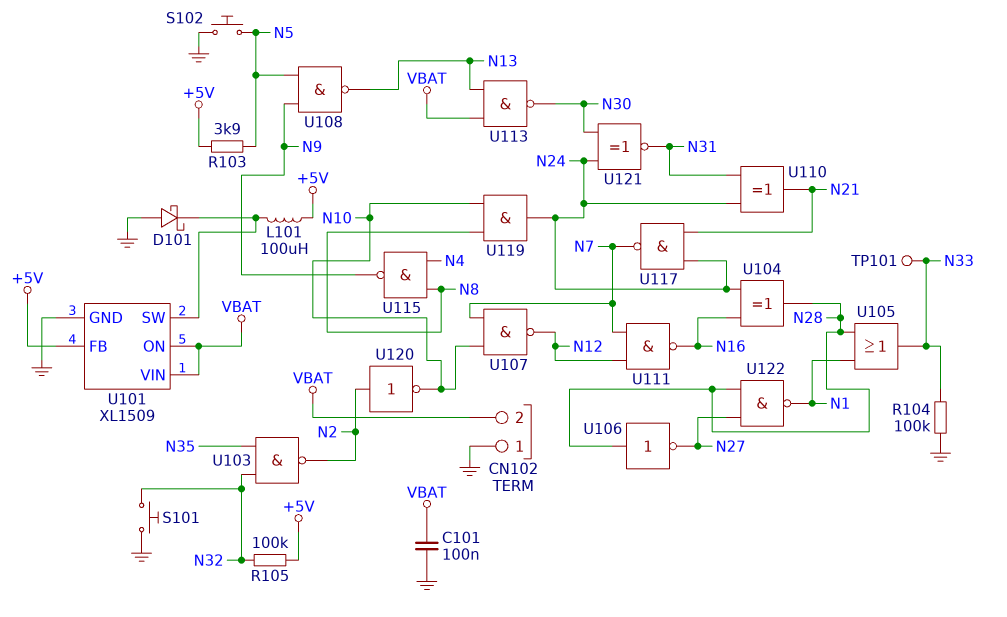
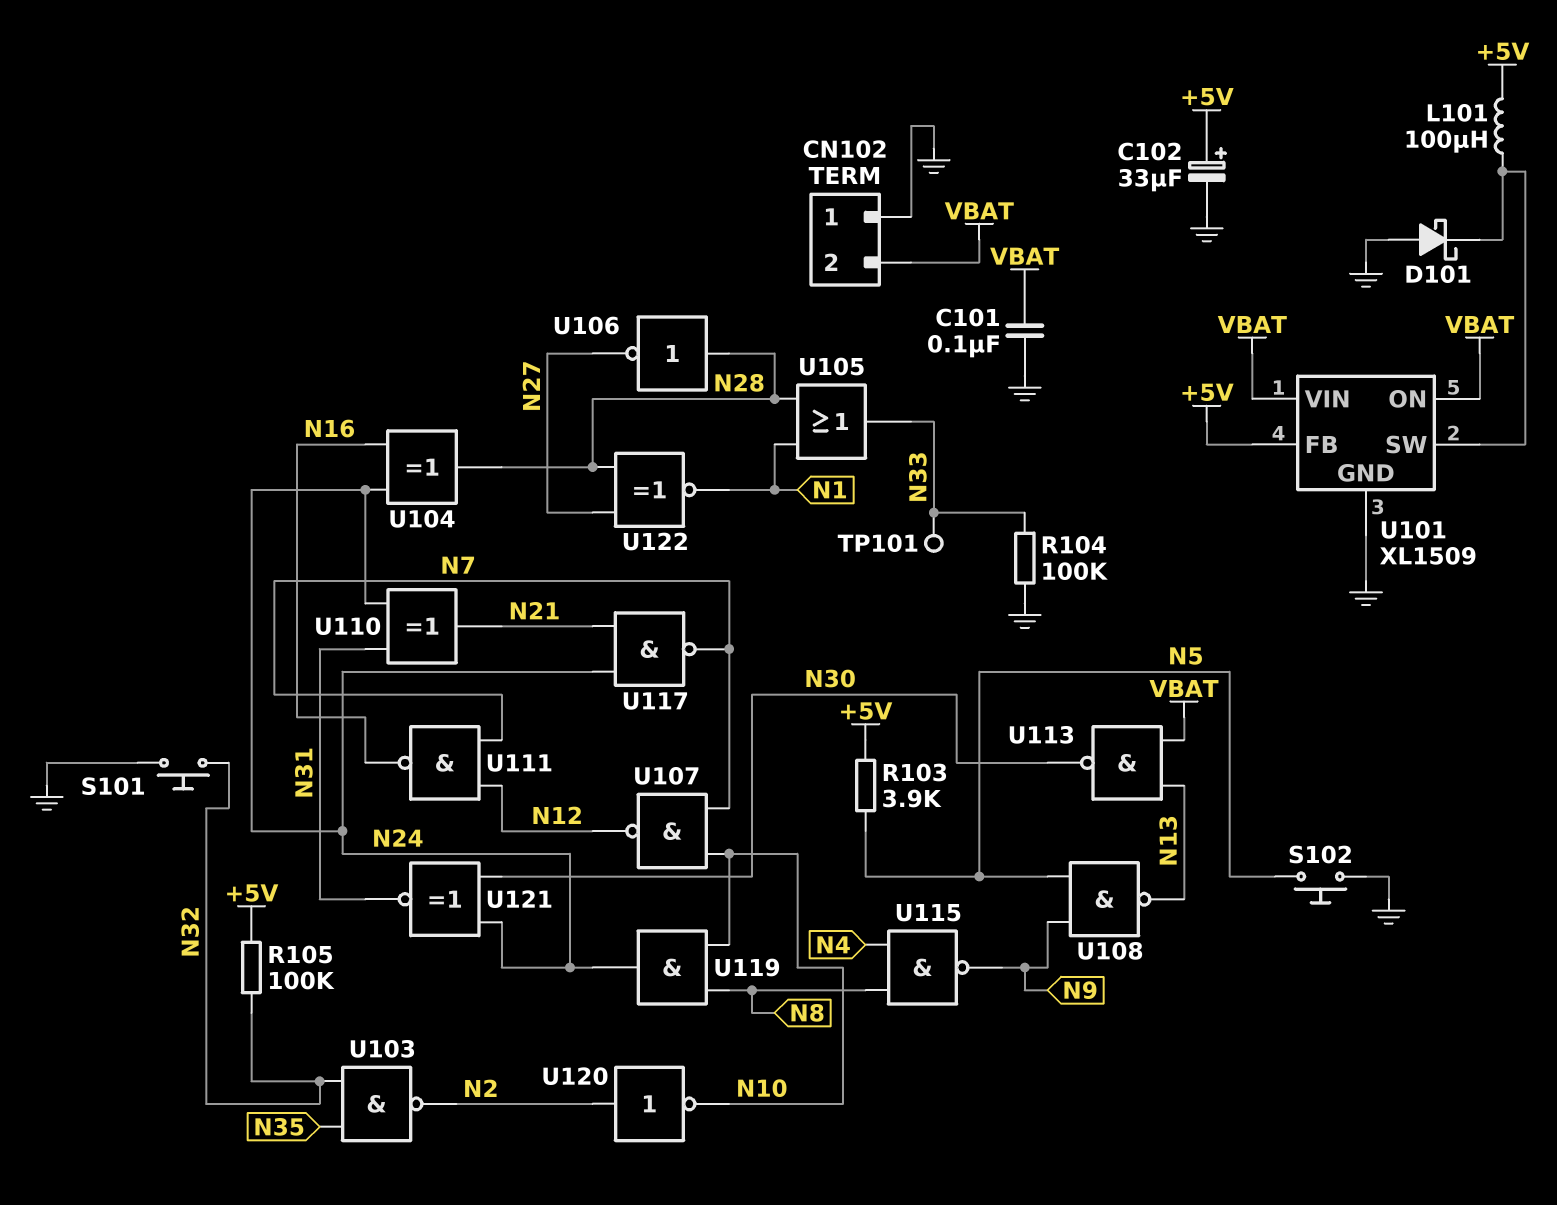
C102: none -> 33uF (plus +5V, minus GND)
U122: NAND (in N27, in N28, out N1) -> XNOR (in N27, in N28, out N1)

